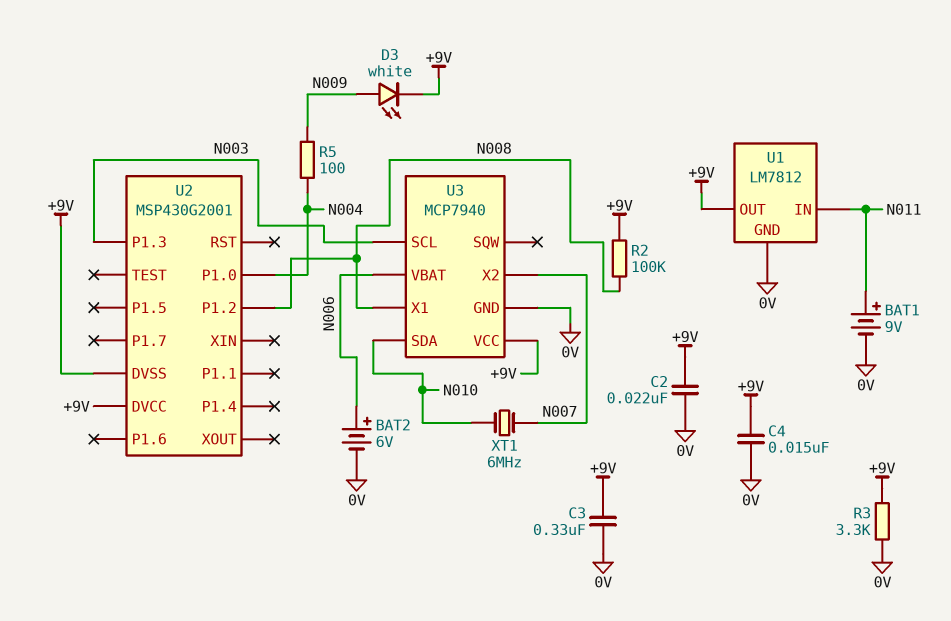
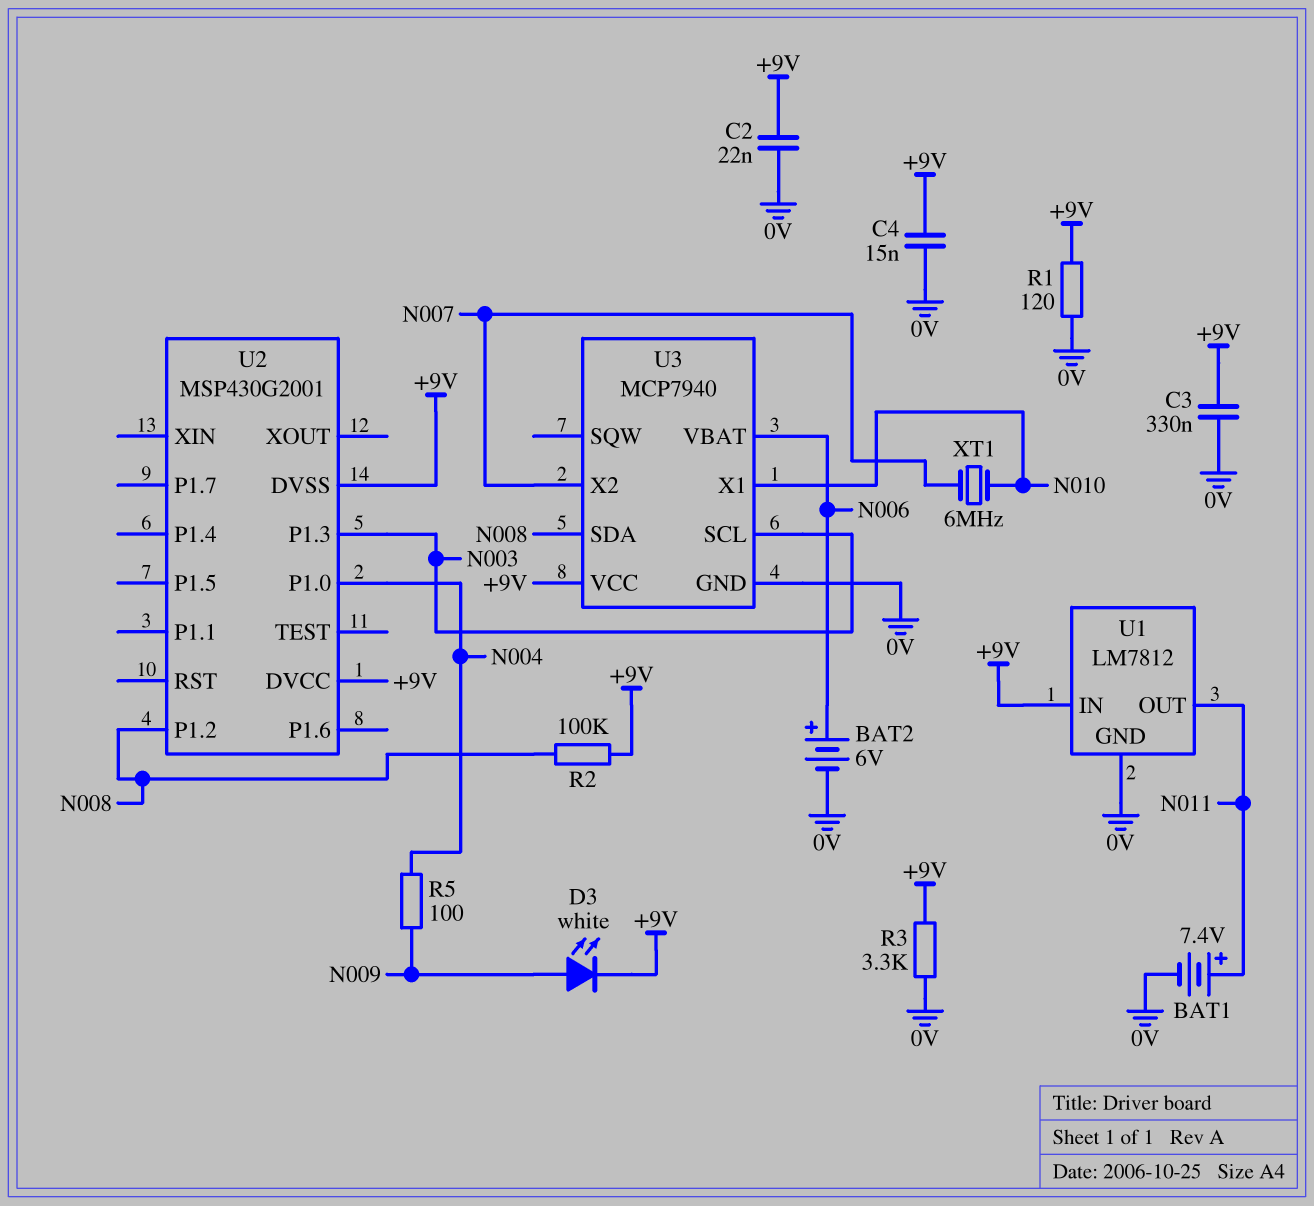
BAT1: 9V (plus N011, minus 0V) -> 7.4V (plus N011, minus 0V)
R1: none -> 120 (+9V, 0V)
U1 pin IN: N011 -> +9V
U1 pin OUT: +9V -> N011
U3 pin SDA: N010 -> N008
U3 pin X1: N008 -> N010

